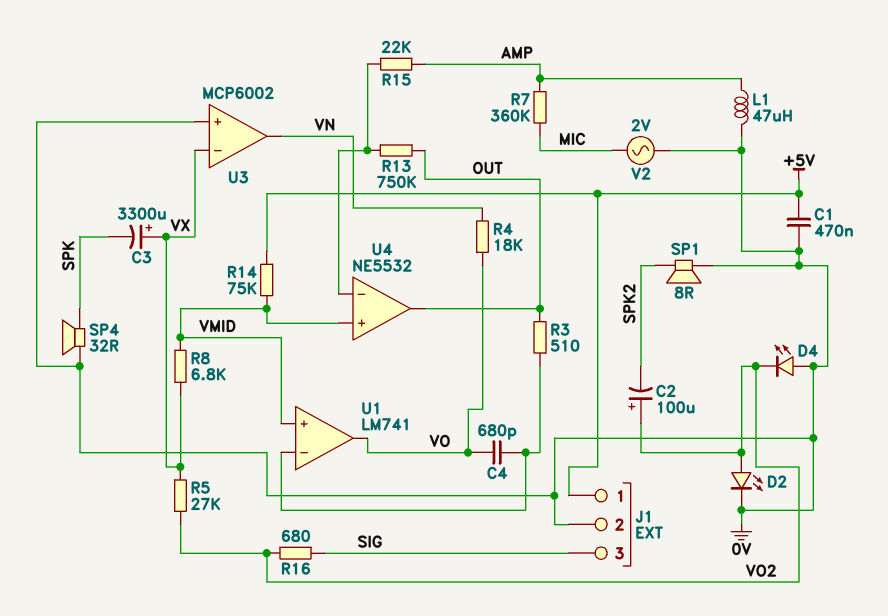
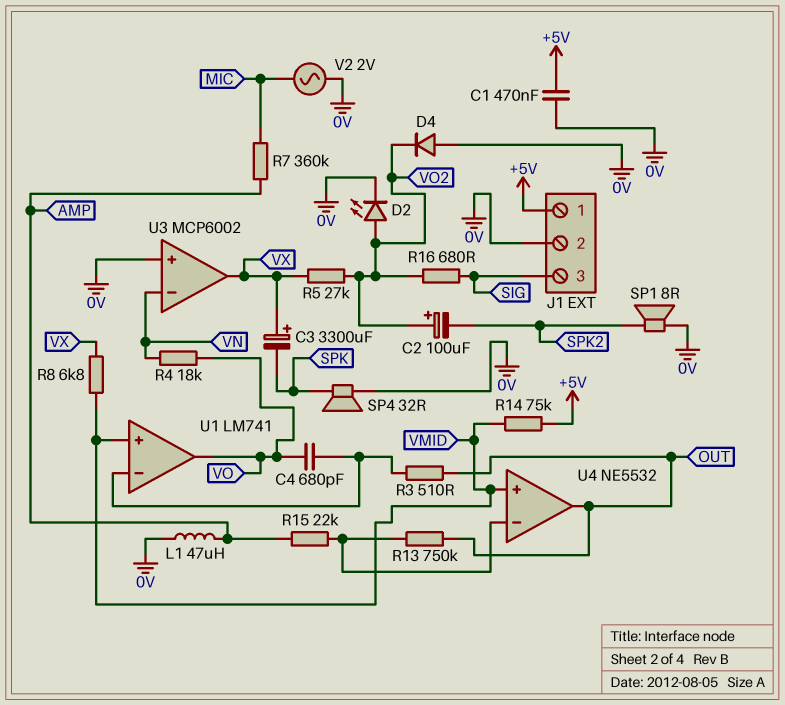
D4: LED (A 0V, K VO2) -> diode (A 0V, K VO2)
U3 pin in-: VX -> VN
U3 pin out: VN -> VX

